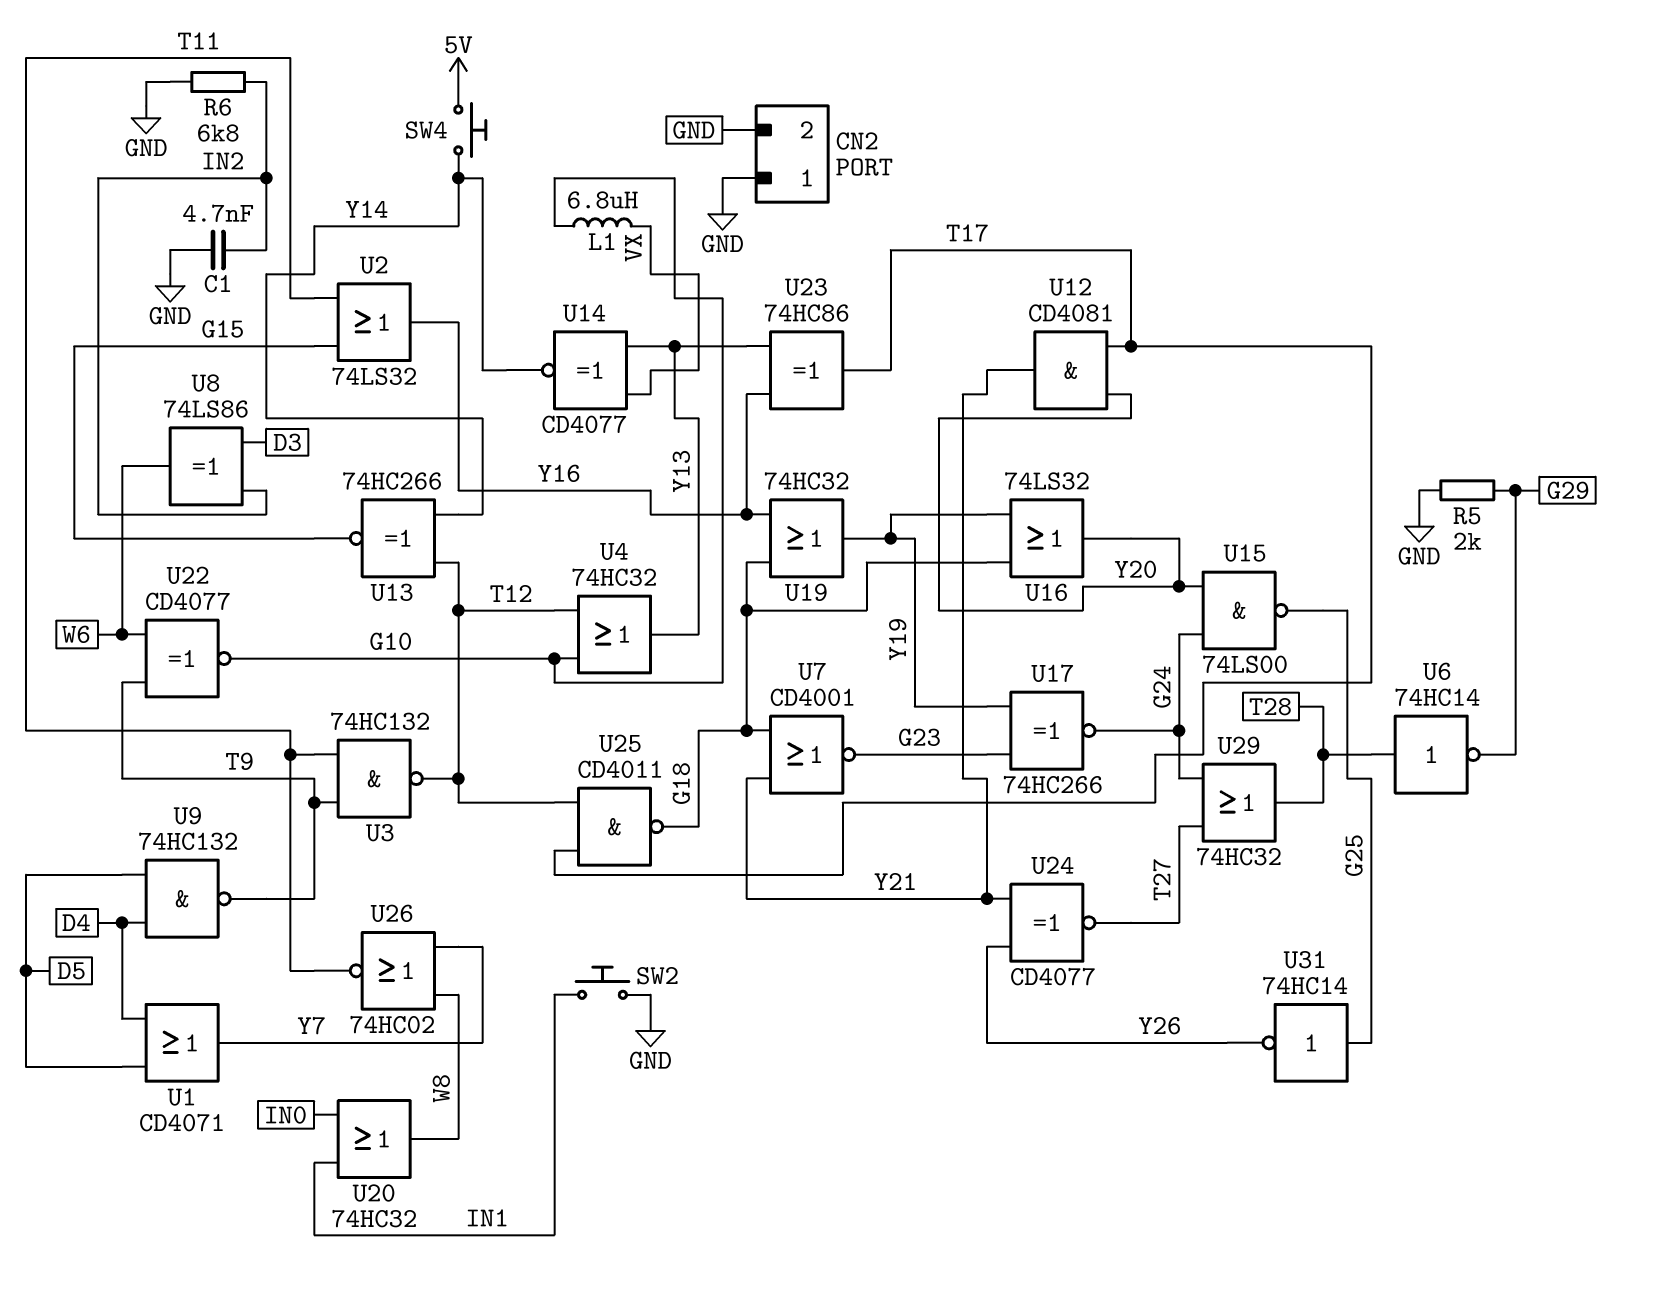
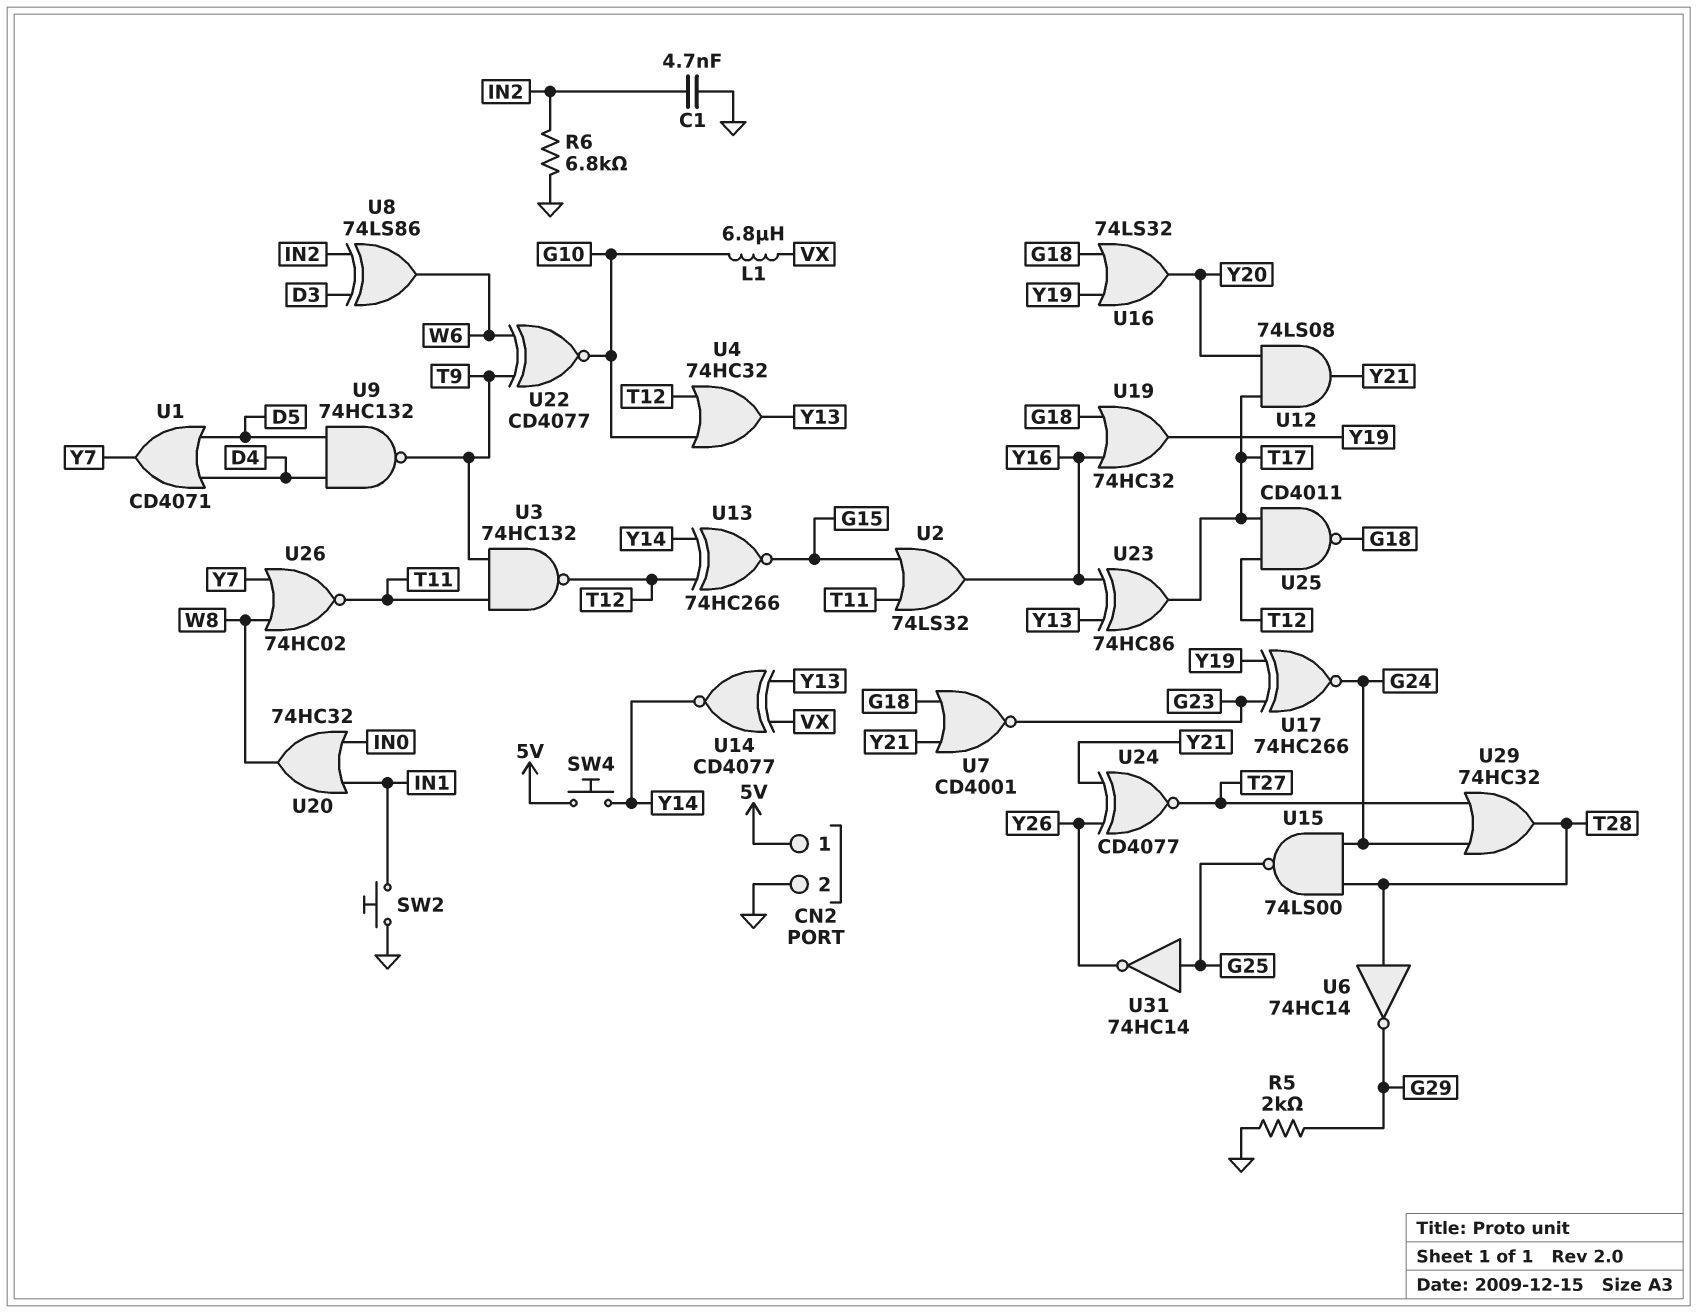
CN2 pin 1: GND -> 5V
U12: AND CD4081 (in T17, in Y20, out Y21) -> AND 74LS08 (in T17, in Y20, out Y21)
U15: NAND 74LS00 (in G24, in Y20, out G25) -> NAND 74LS00 (in G24, in T28, out G25)

